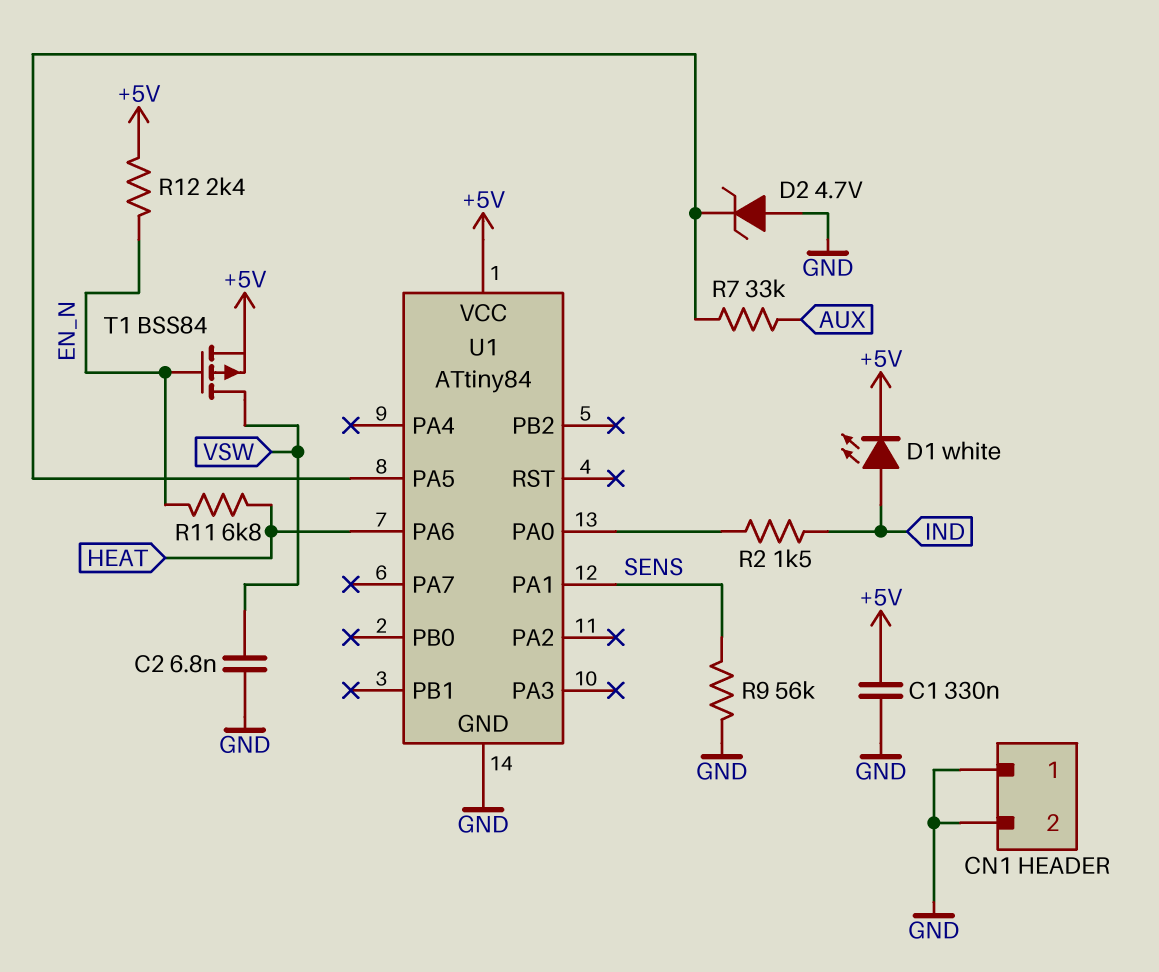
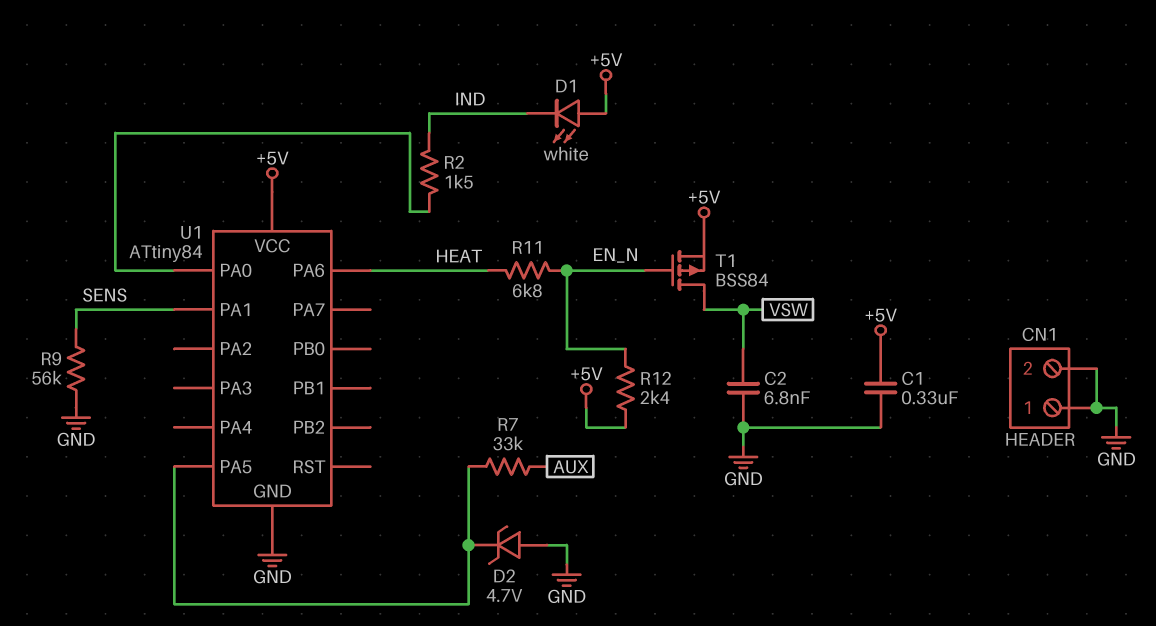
D1: LED white (A IND, K +5V) -> LED white (A +5V, K IND)

